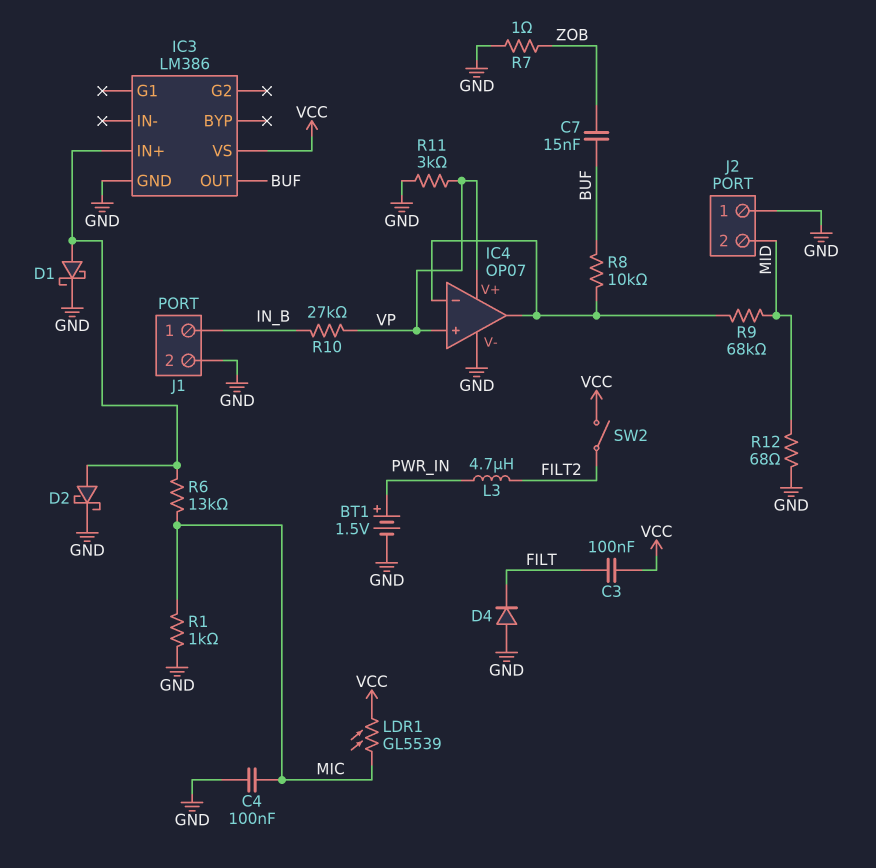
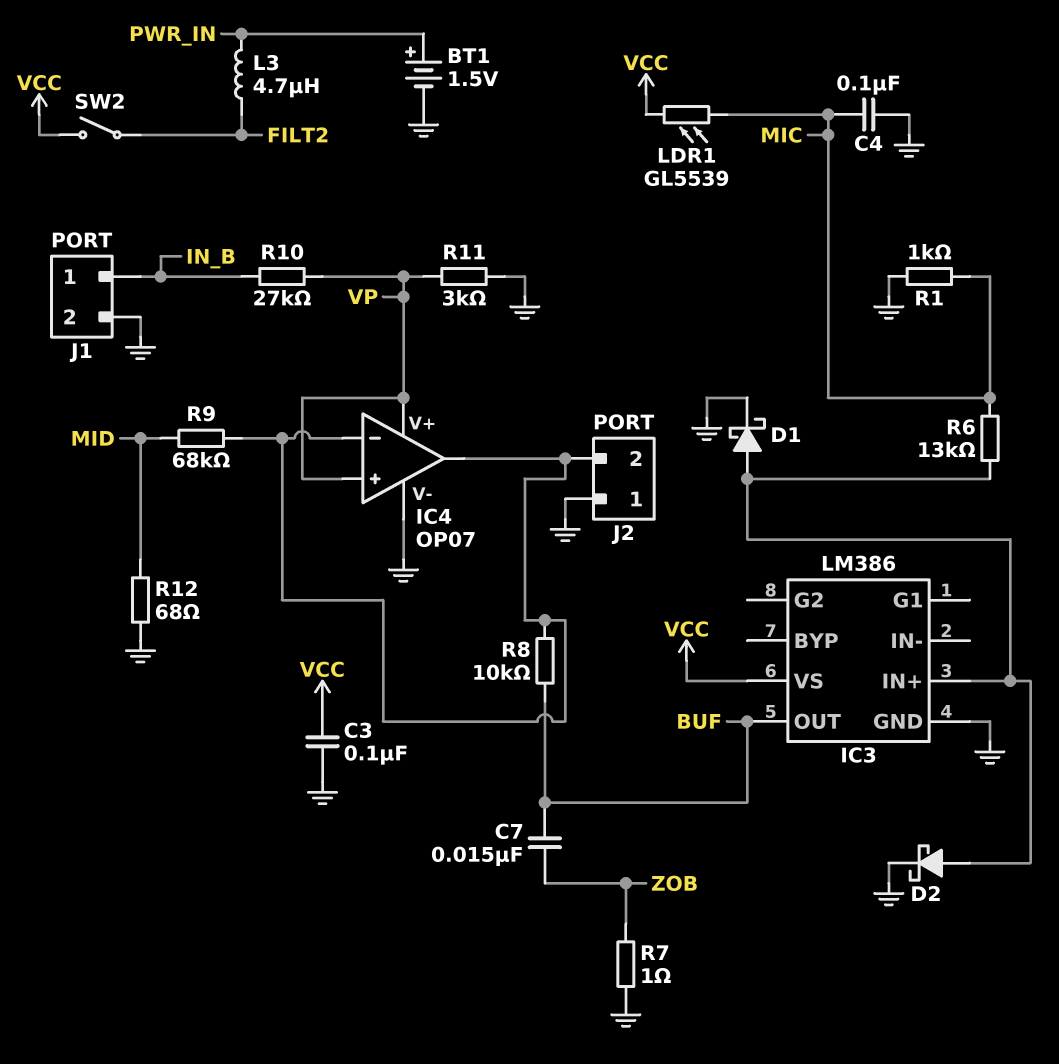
C3: 100nF (FILT, VCC) -> 100nF (GND, VCC)
D4: diode (A GND, K FILT) -> none
J2 pin 2: MID -> IC4/in-

